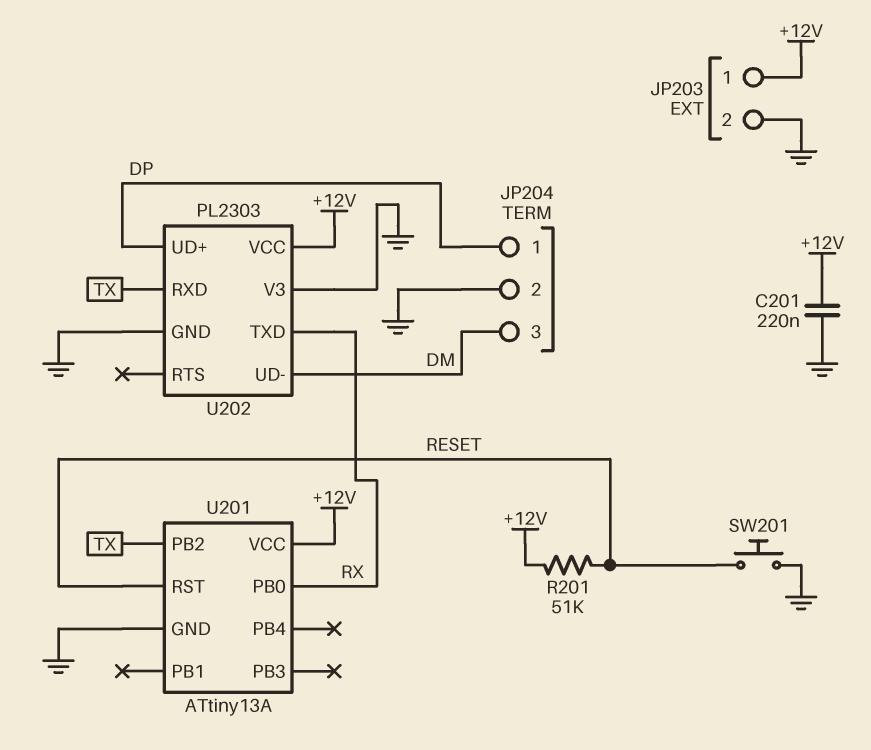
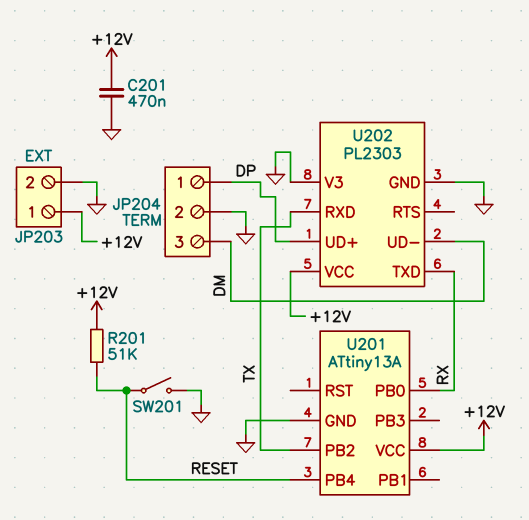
C201: 220nF (+12V, GND) -> 470nF (+12V, GND)
SW201: button (GND, RESET) -> switch (GND, RESET)
U201 pin PB4: none -> RESET
U201 pin RST: RESET -> none

